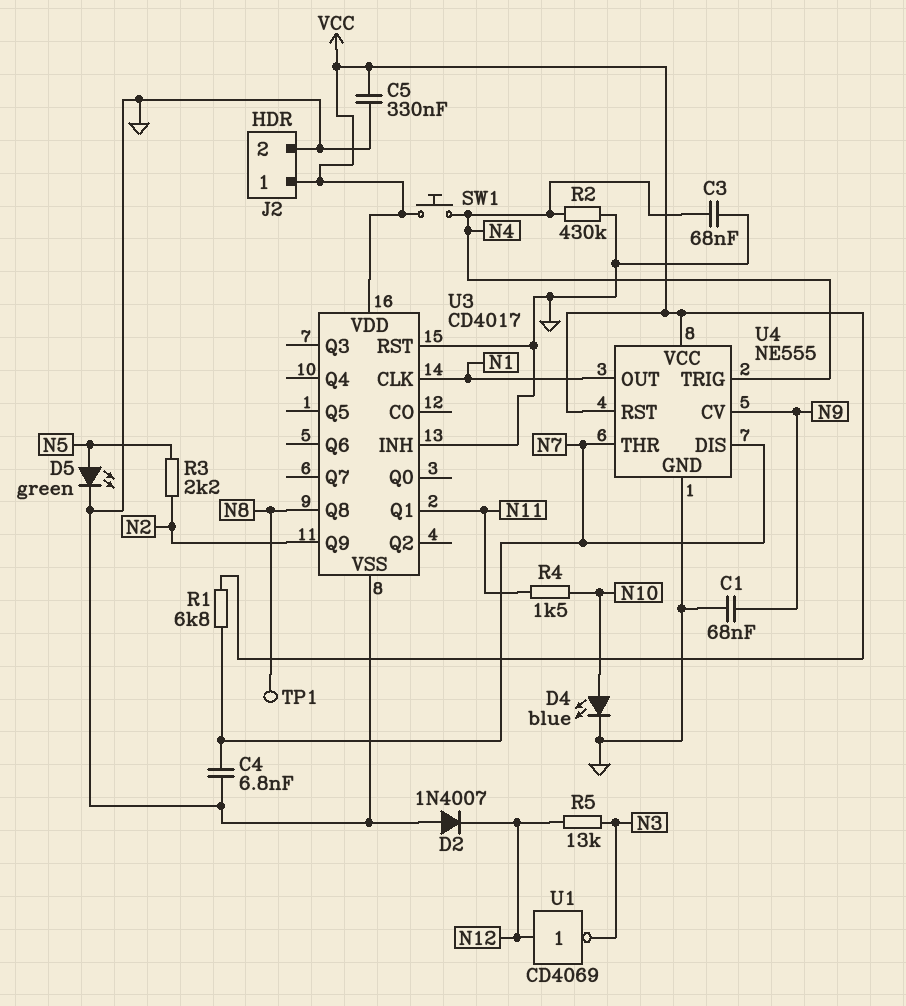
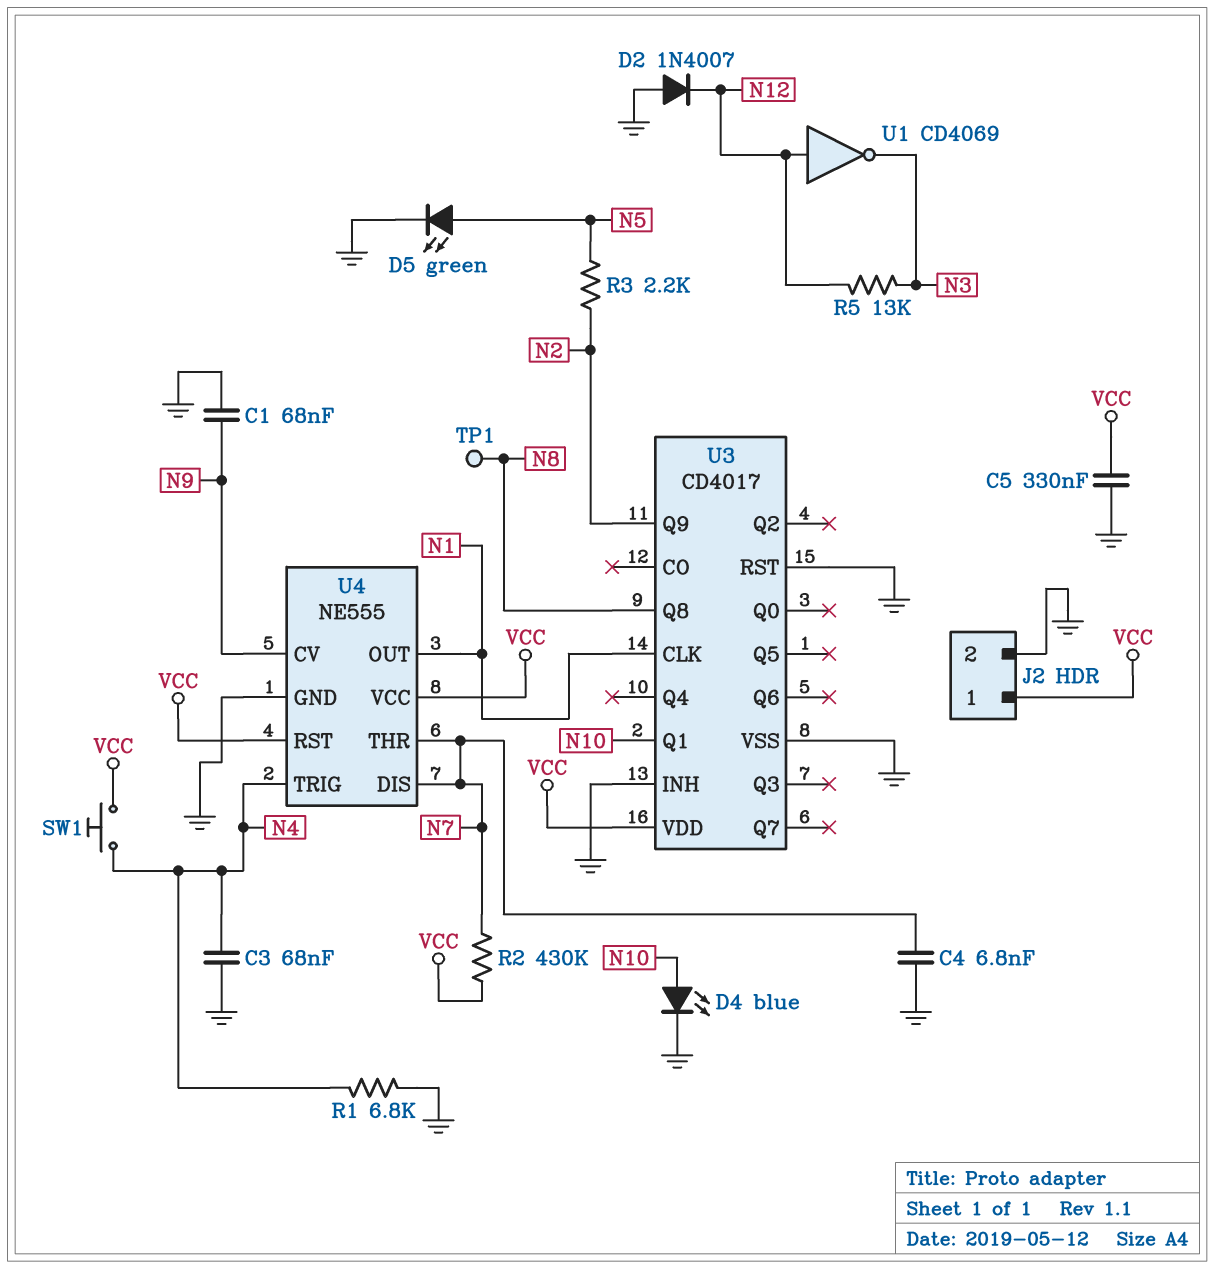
R1: 6.8k (N7, VCC) -> 6.8k (GND, N4)
R2: 430k (GND, N4) -> 430k (N7, VCC)
R4: 1.5k (N10, N11) -> none
U3 pin Q1: N11 -> N10

